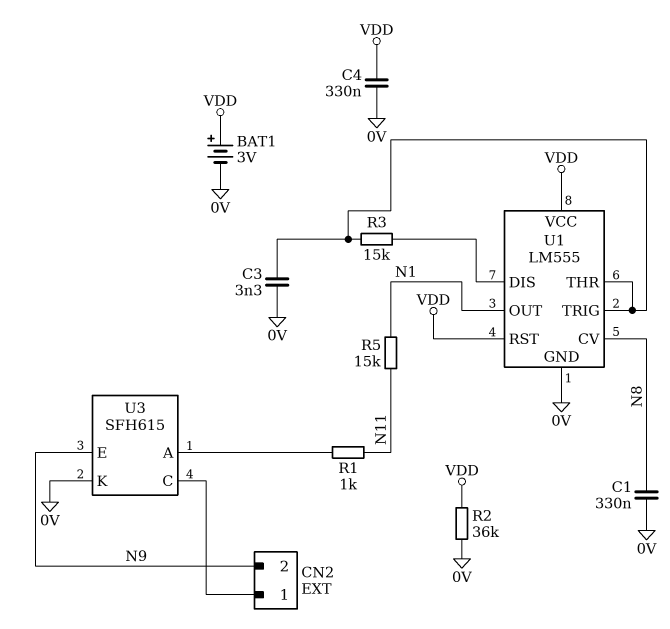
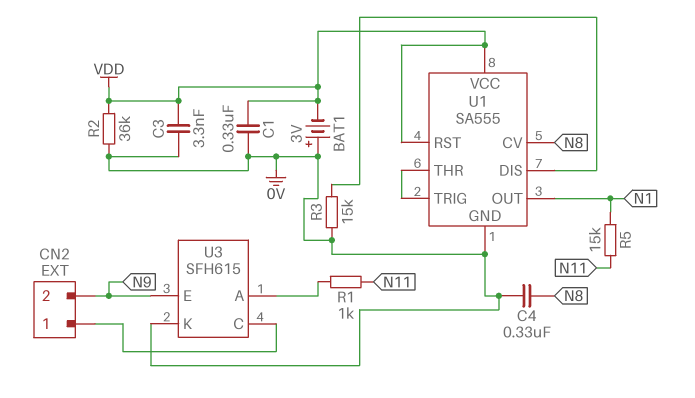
BAT1: 3V (plus VDD, minus 0V) -> 3V (plus 0V, minus VDD)
C1: 330nF (0V, N8) -> 330nF (0V, VDD)
C3: 3.3nF (0V, U1/THR) -> 3.3nF (0V, VDD)
C4: 330nF (0V, VDD) -> 330nF (0V, N8)
R3: 15k (U1/DIS, U1/THR) -> 15k (0V, U1/DIS)
U1: LM555 -> SA555

